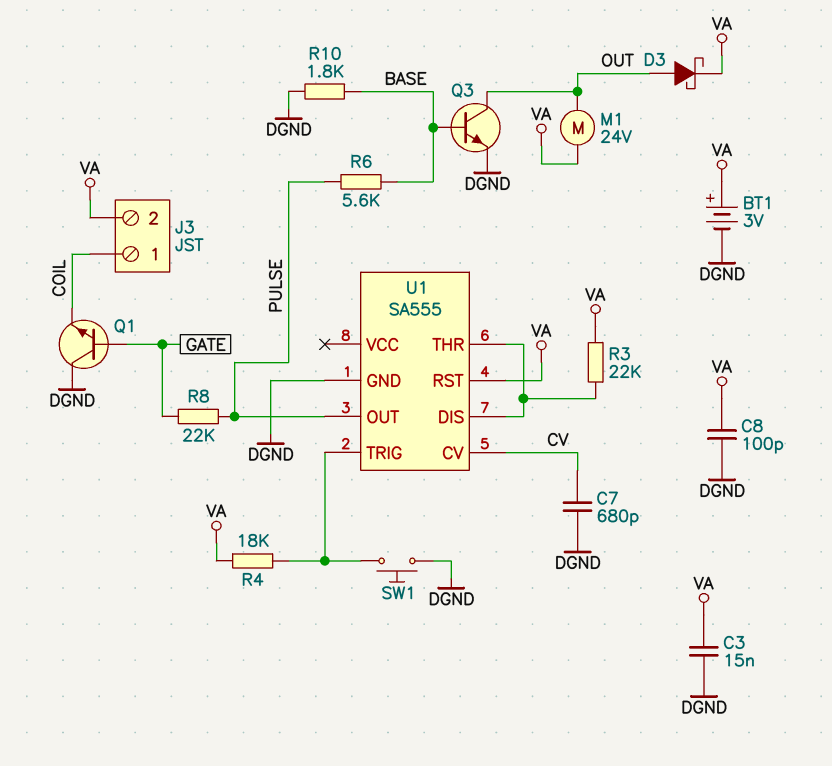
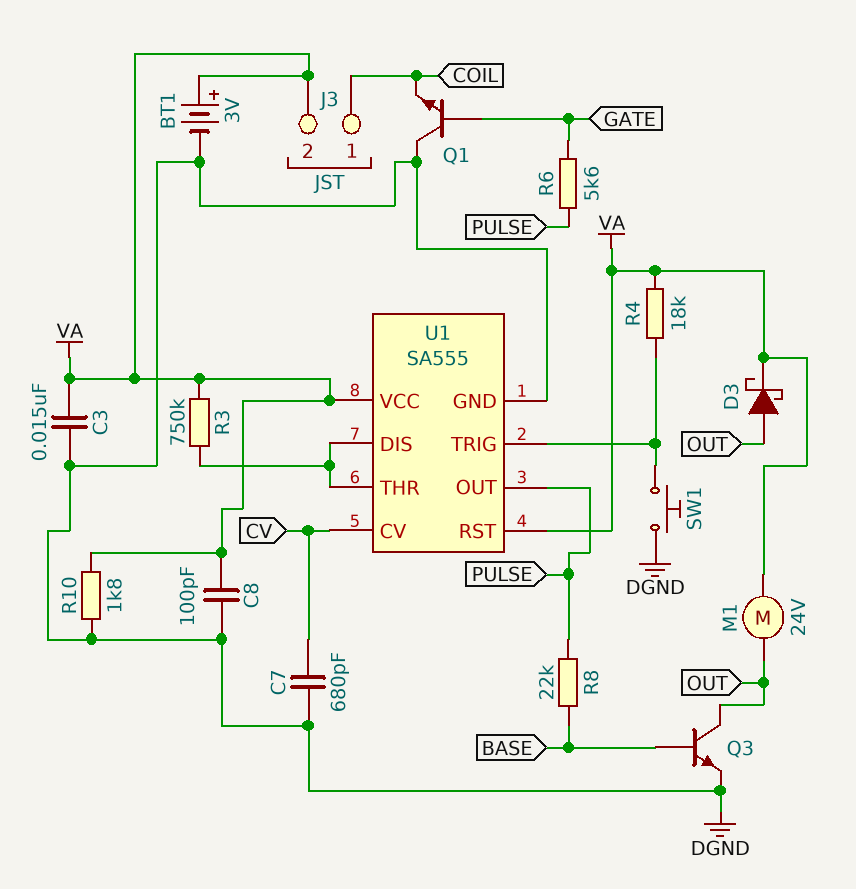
R3: 22k (U1/DIS, VA) -> 750k (U1/DIS, VA)
R6: 5.6k (BASE, PULSE) -> 5.6k (GATE, PULSE)
R8: 22k (GATE, PULSE) -> 22k (BASE, PULSE)
R10: 1.8k (BASE, DGND) -> 1.8k (DGND, VA)
U1 pin VCC: none -> VA

